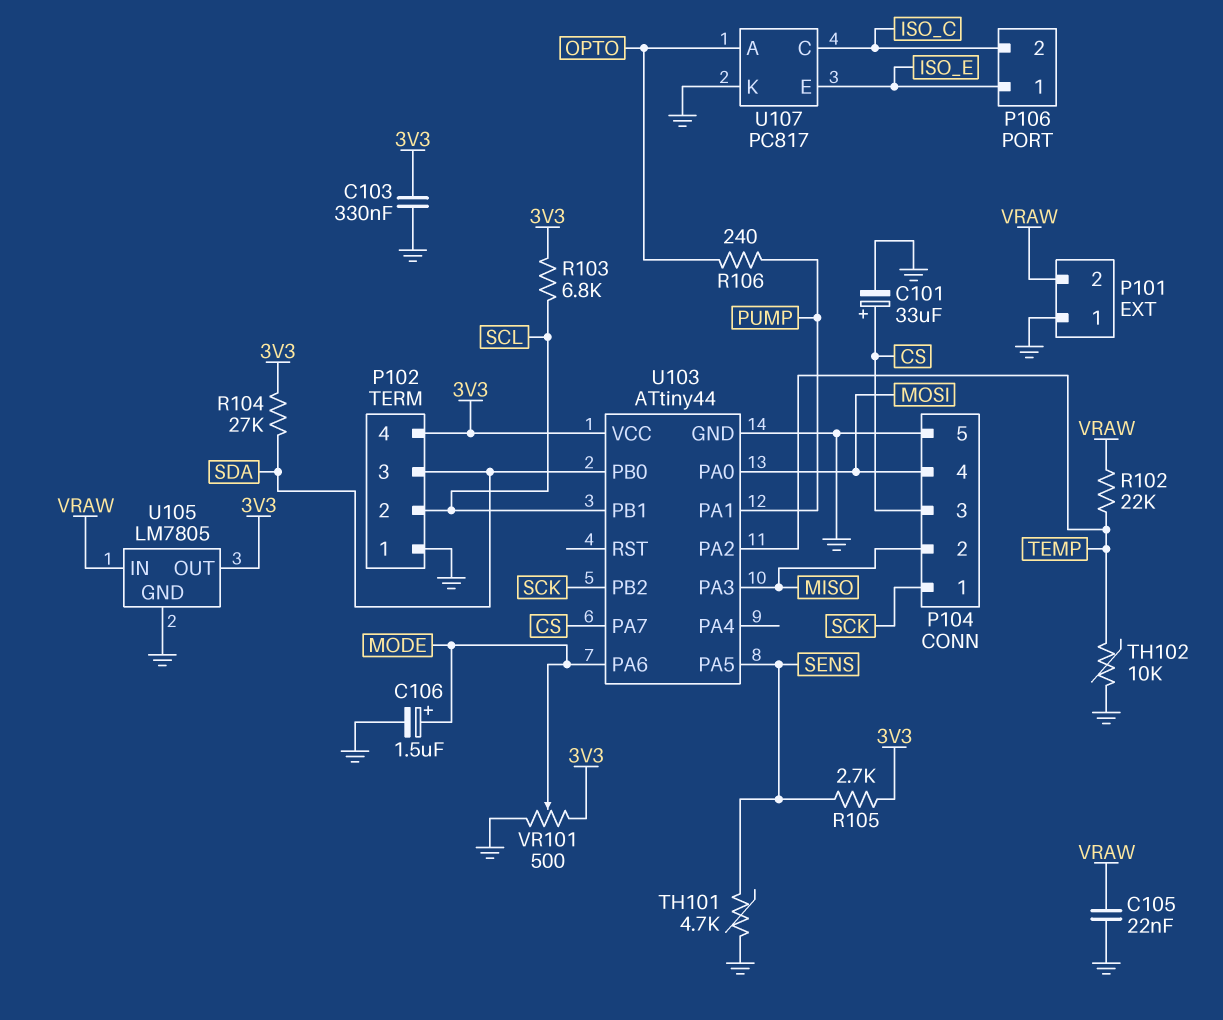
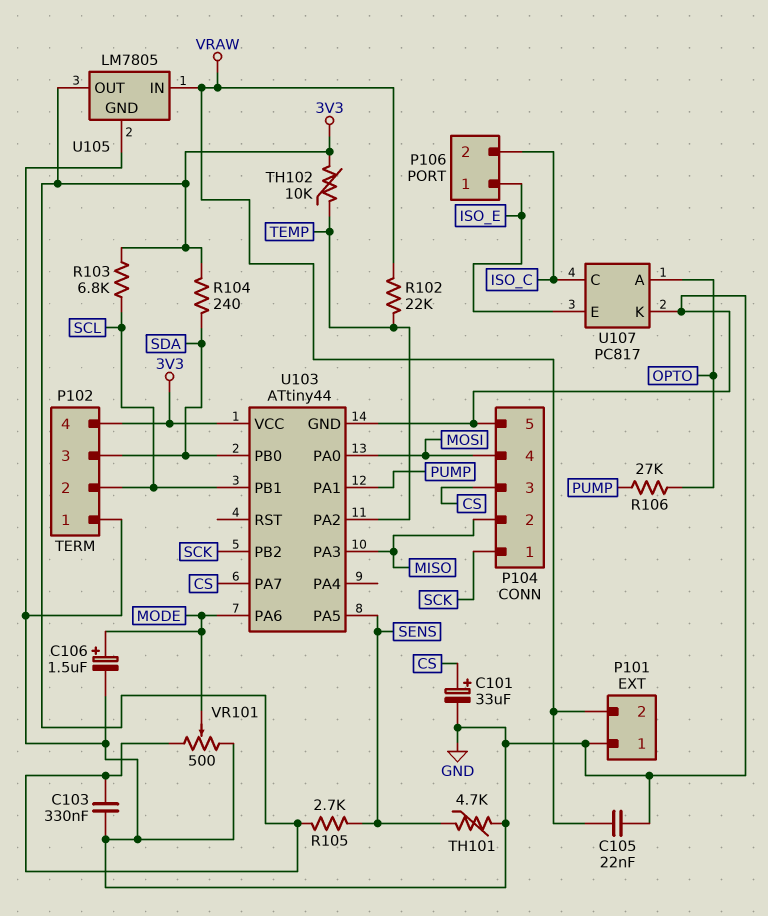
R104: 27k (3V3, SDA) -> 240 (3V3, SDA)
R106: 240 (OPTO, PUMP) -> 27k (OPTO, PUMP)
TH102: 10k (GND, TEMP) -> 10k (3V3, TEMP)

